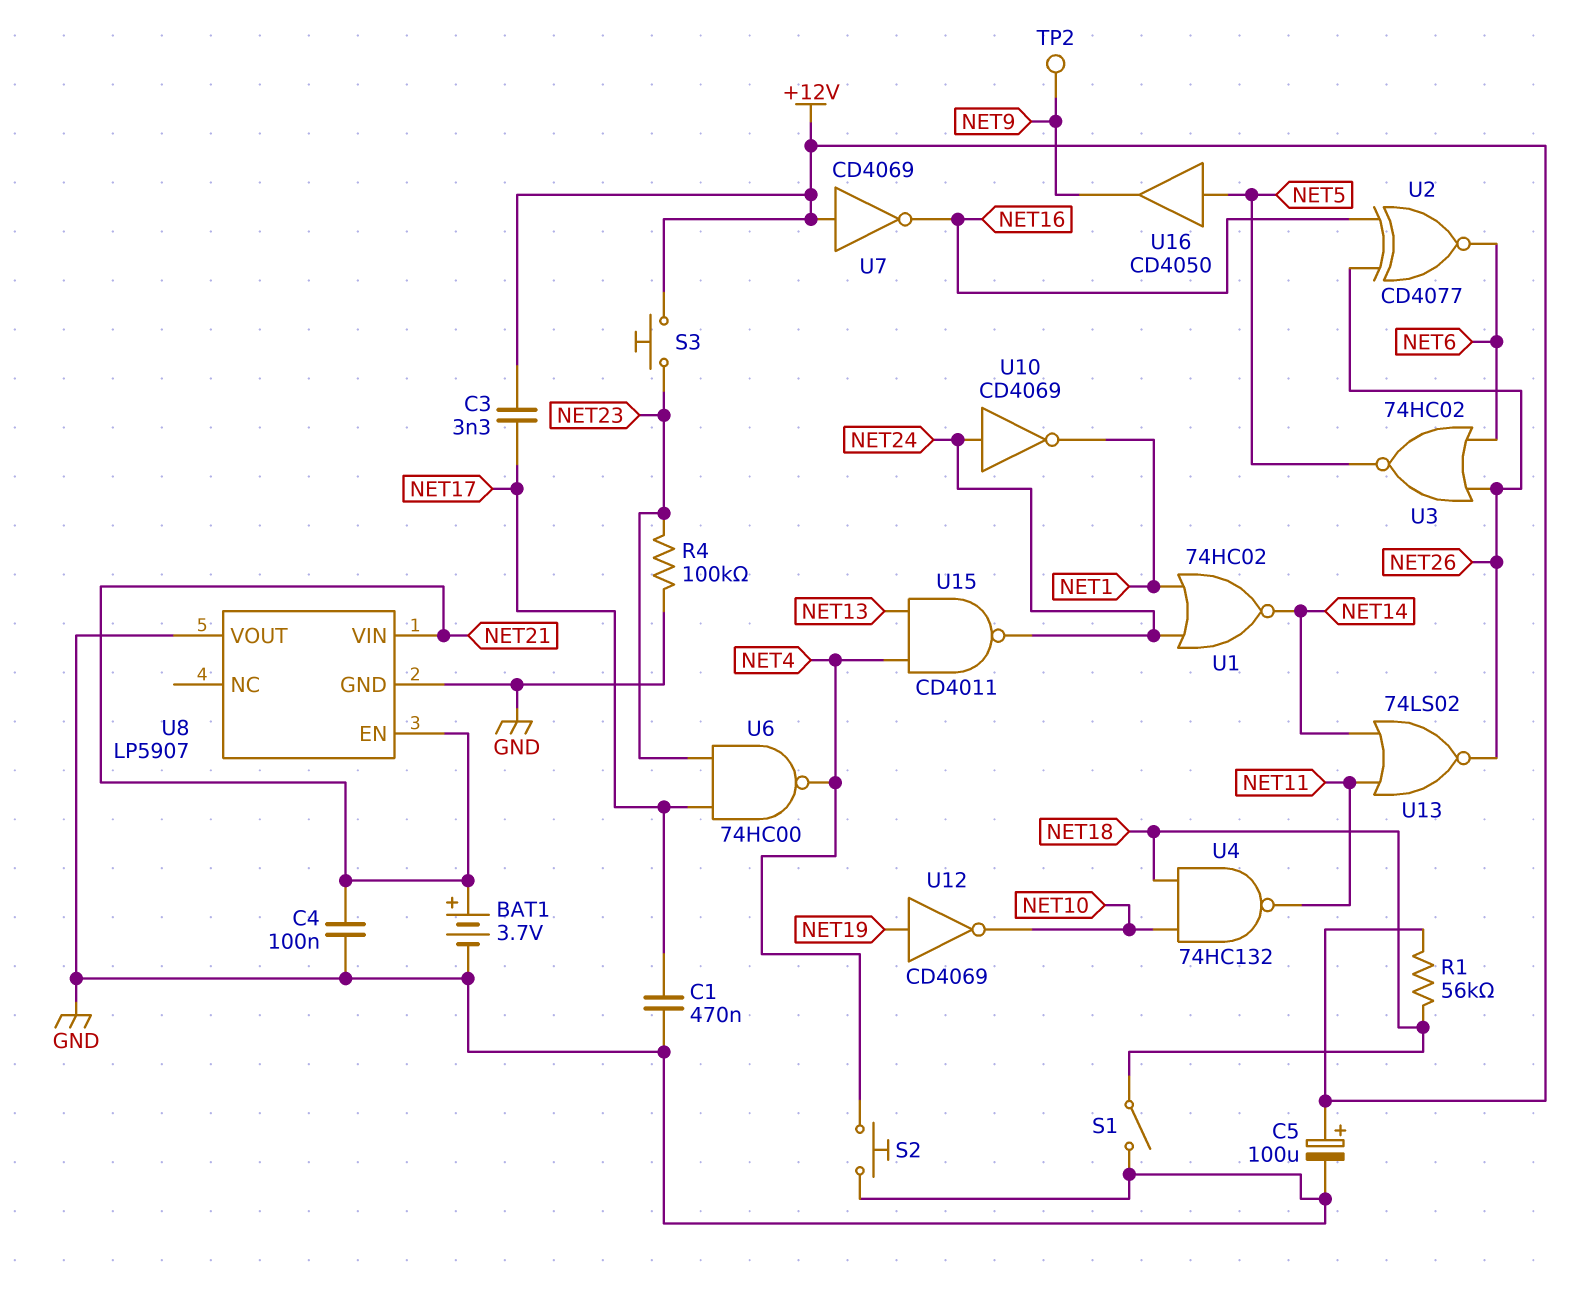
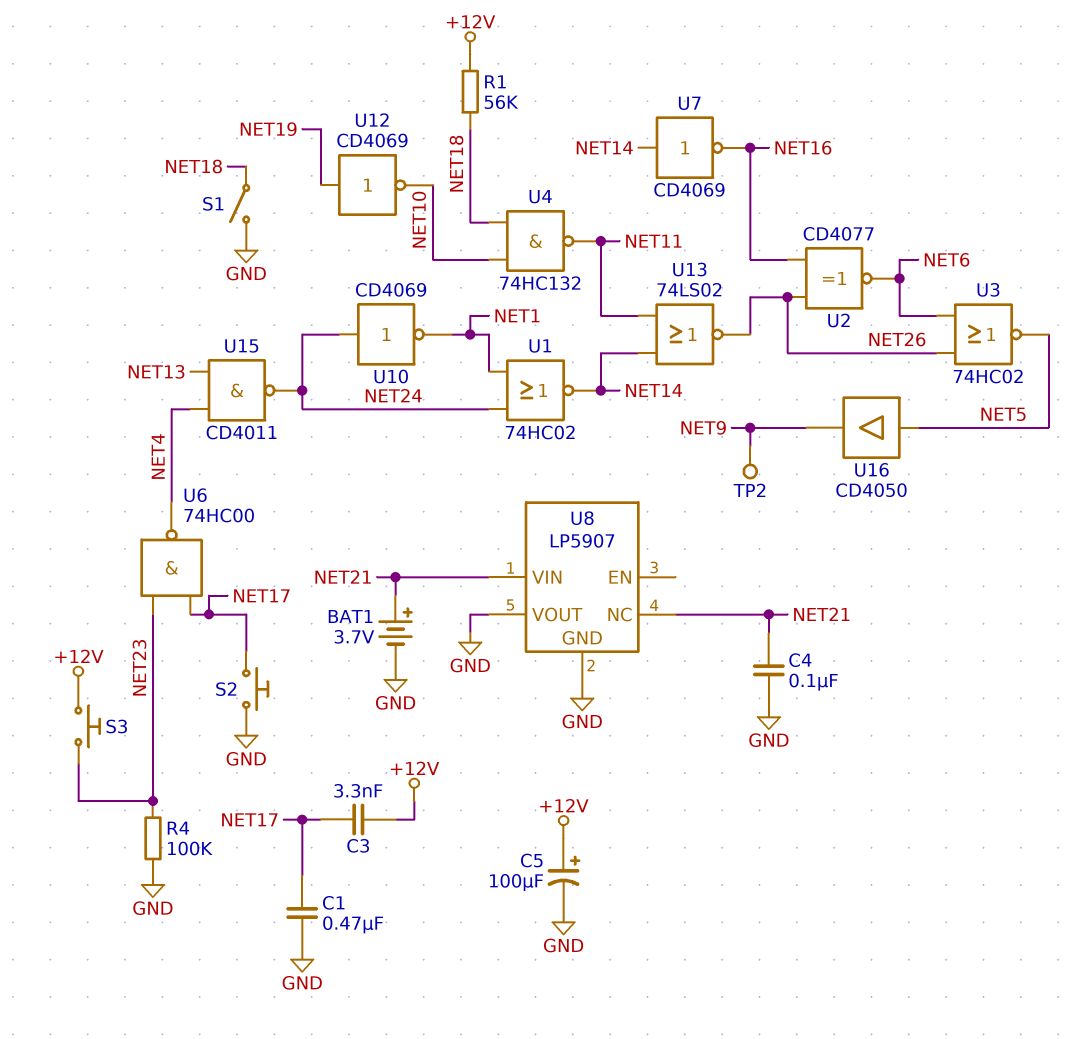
S2: button (GND, NET4) -> button (GND, NET17)
U7: NOT CD4069 (in +12V, out NET16) -> NOT CD4069 (in NET14, out NET16)
U8 pin EN: NET21 -> none
U8 pin NC: none -> NET21

